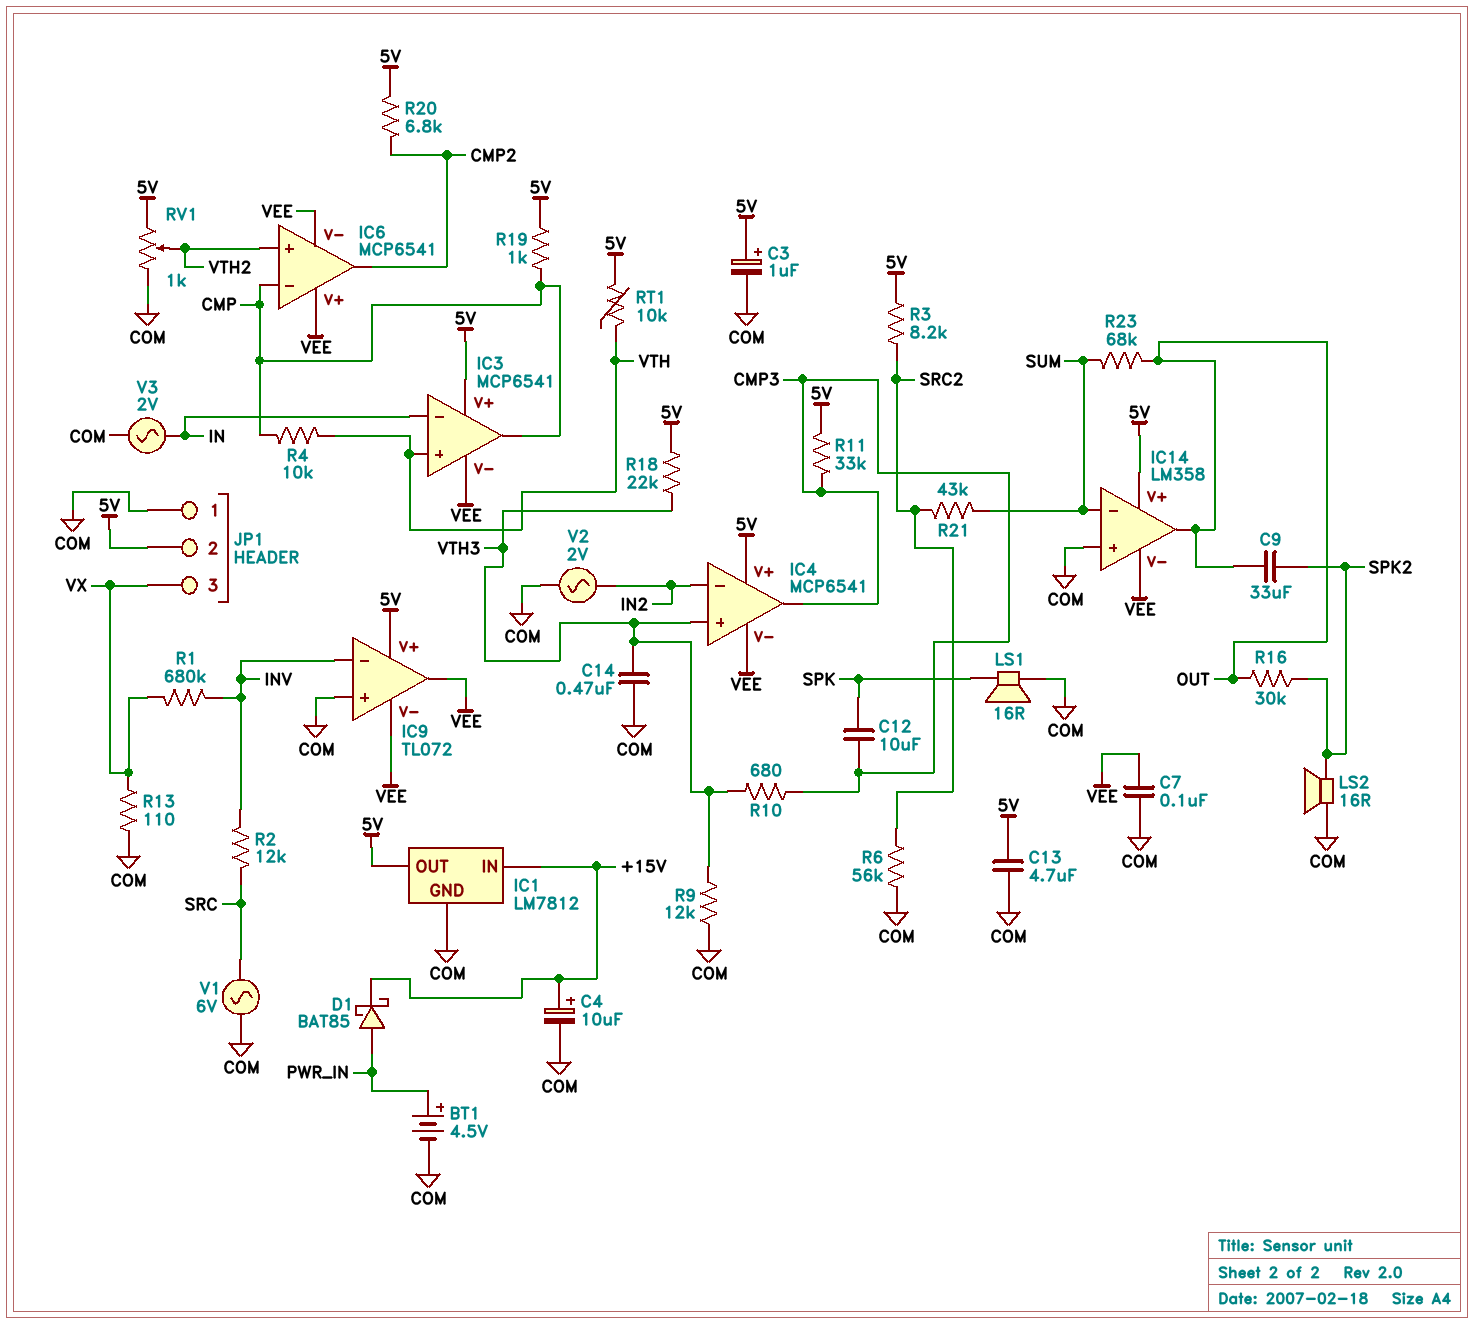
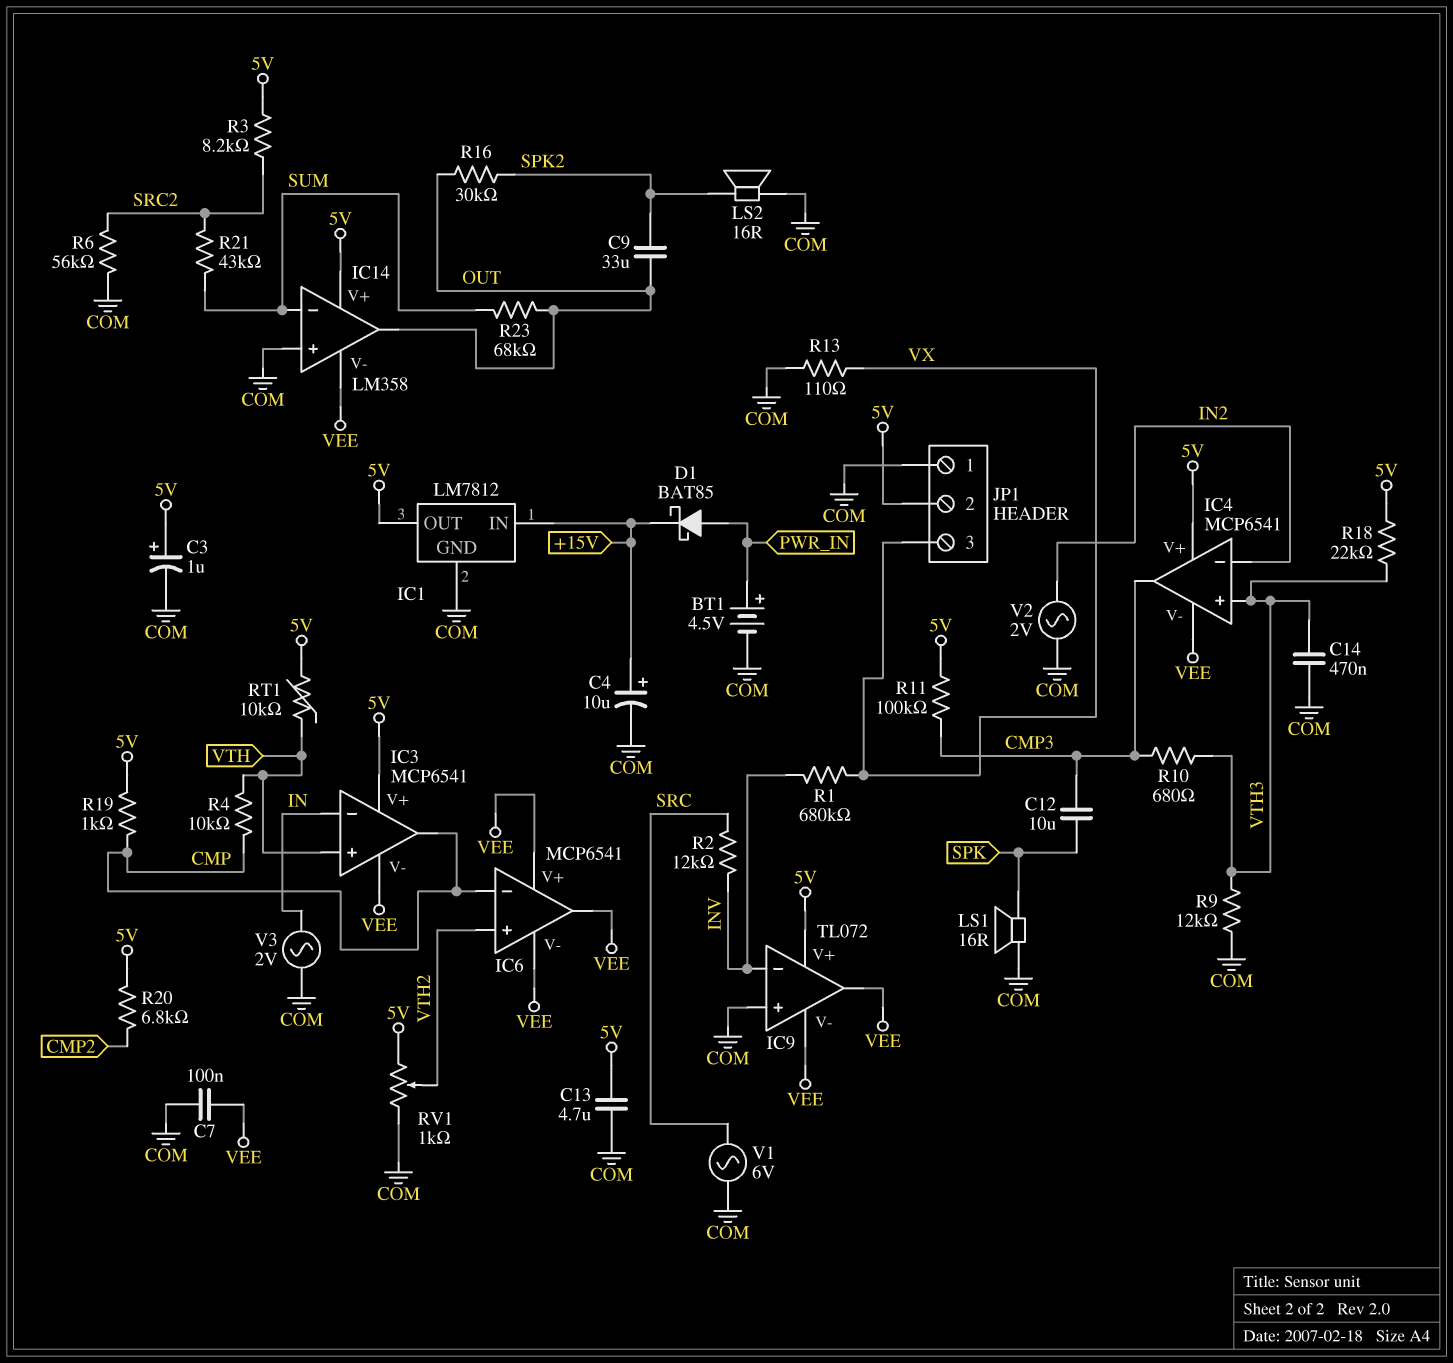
IC6 pin out: CMP2 -> VEE
R11: 33k (5V, CMP3) -> 100k (5V, CMP3)

